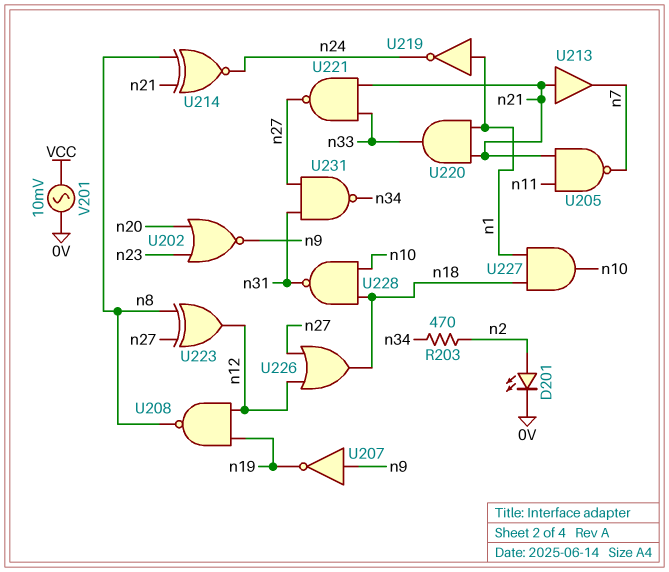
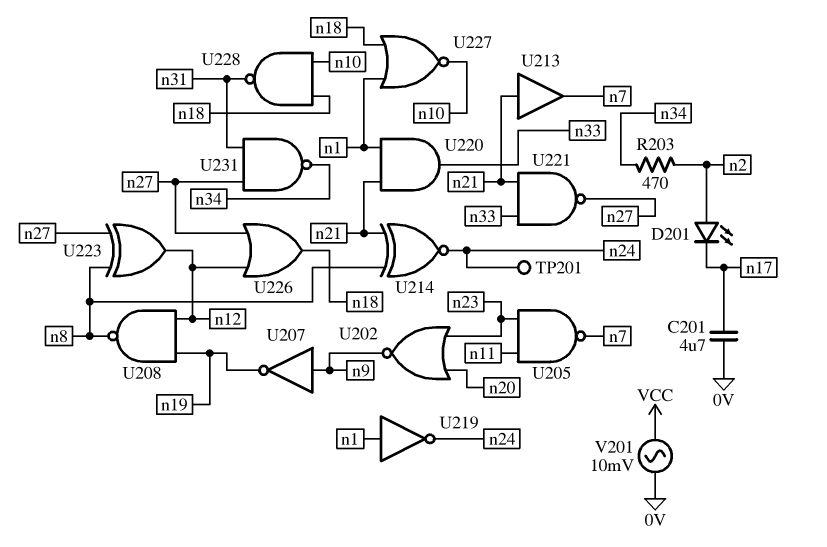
C201: none -> 4.7uF (0V, n17)
D201: LED (A n2, K 0V) -> LED (A n2, K n17)
TP201: none -> test point (n24)
U205: NAND (in n11, in n21, out n7) -> NAND (in n11, in n23, out n7)
U227: AND (in n1, in n18, out n10) -> NOR (in n1, in n18, out n10)

